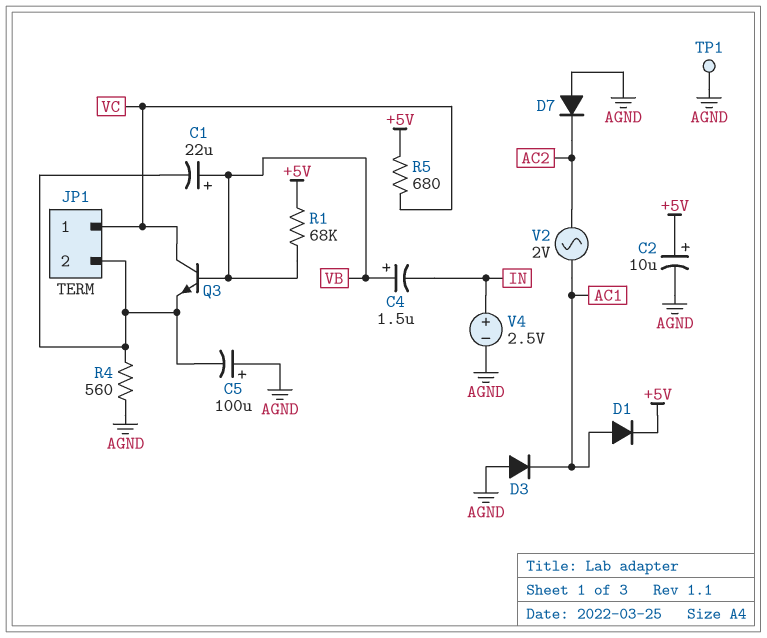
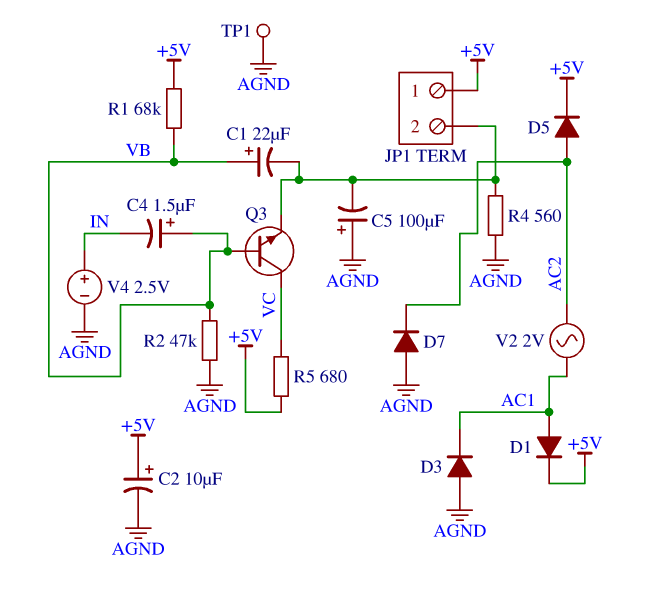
D5: none -> diode (A AC2, K +5V)
JP1 pin 1: VC -> +5V
R2: none -> 47k (AGND, VB)

